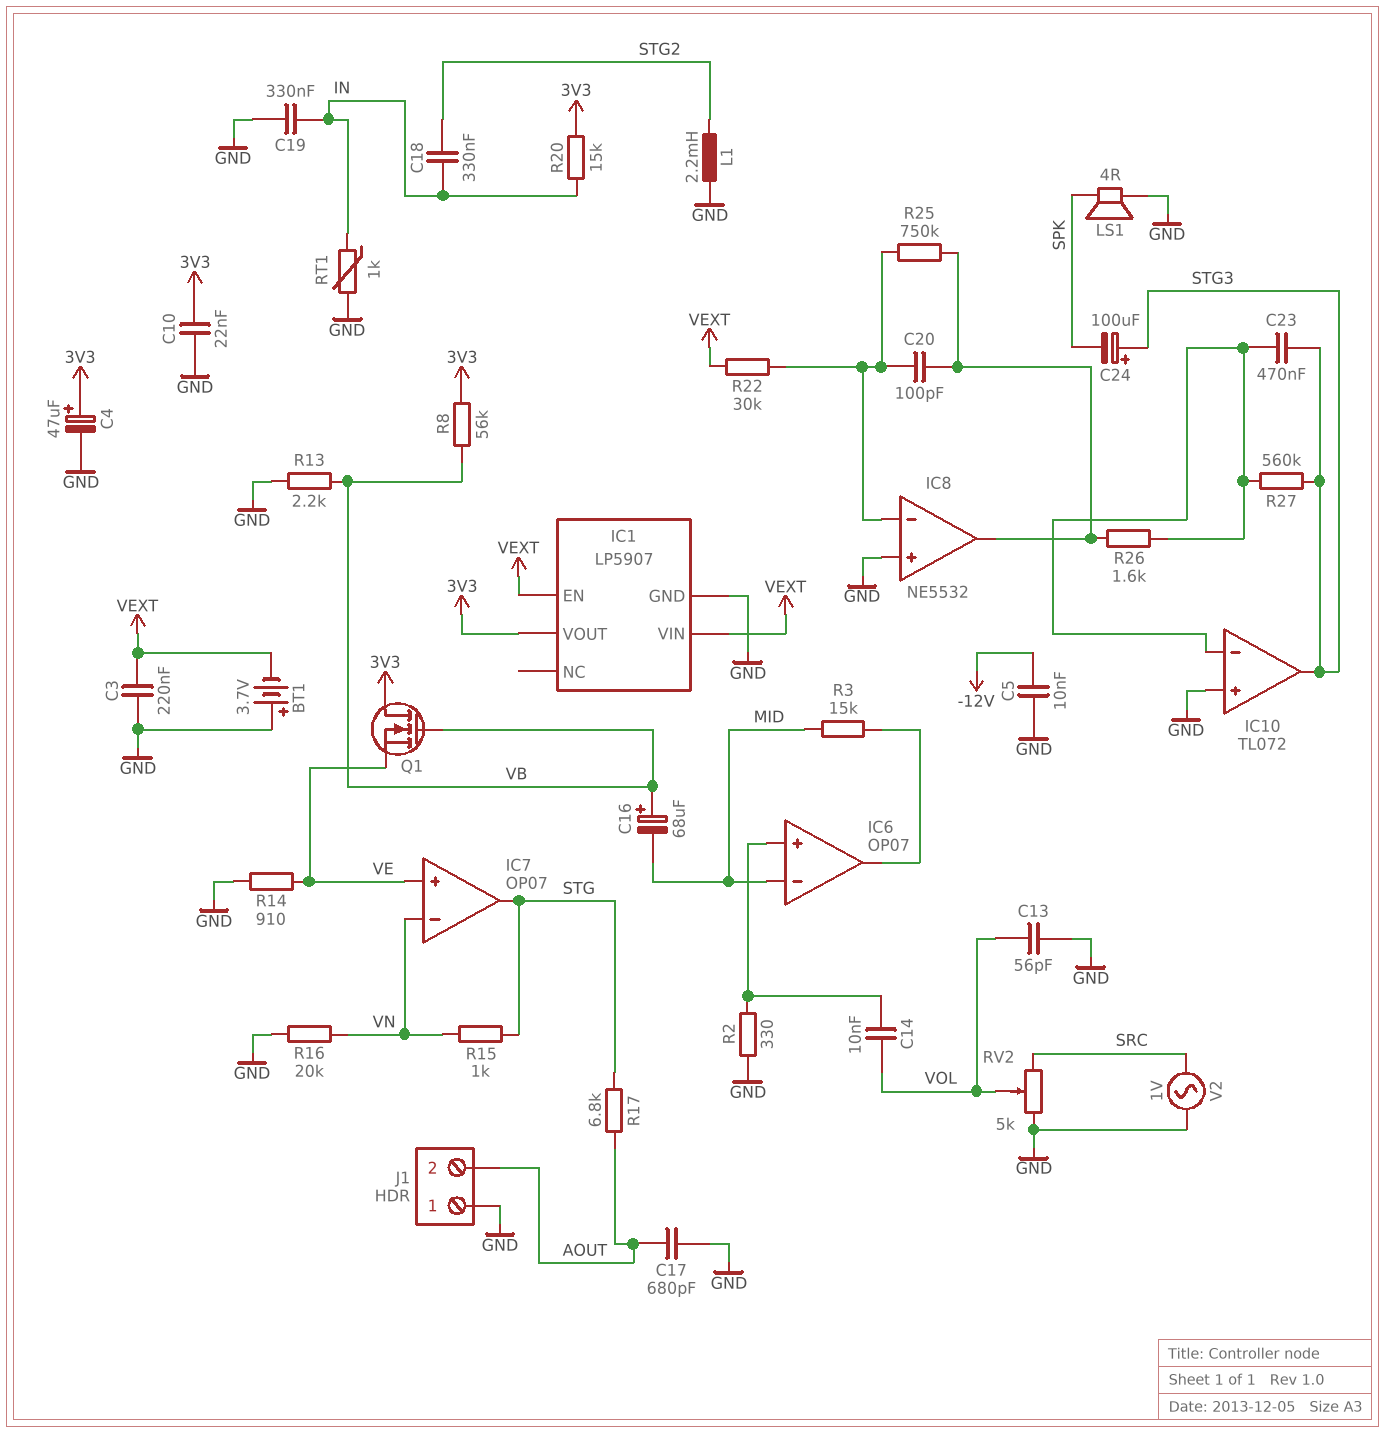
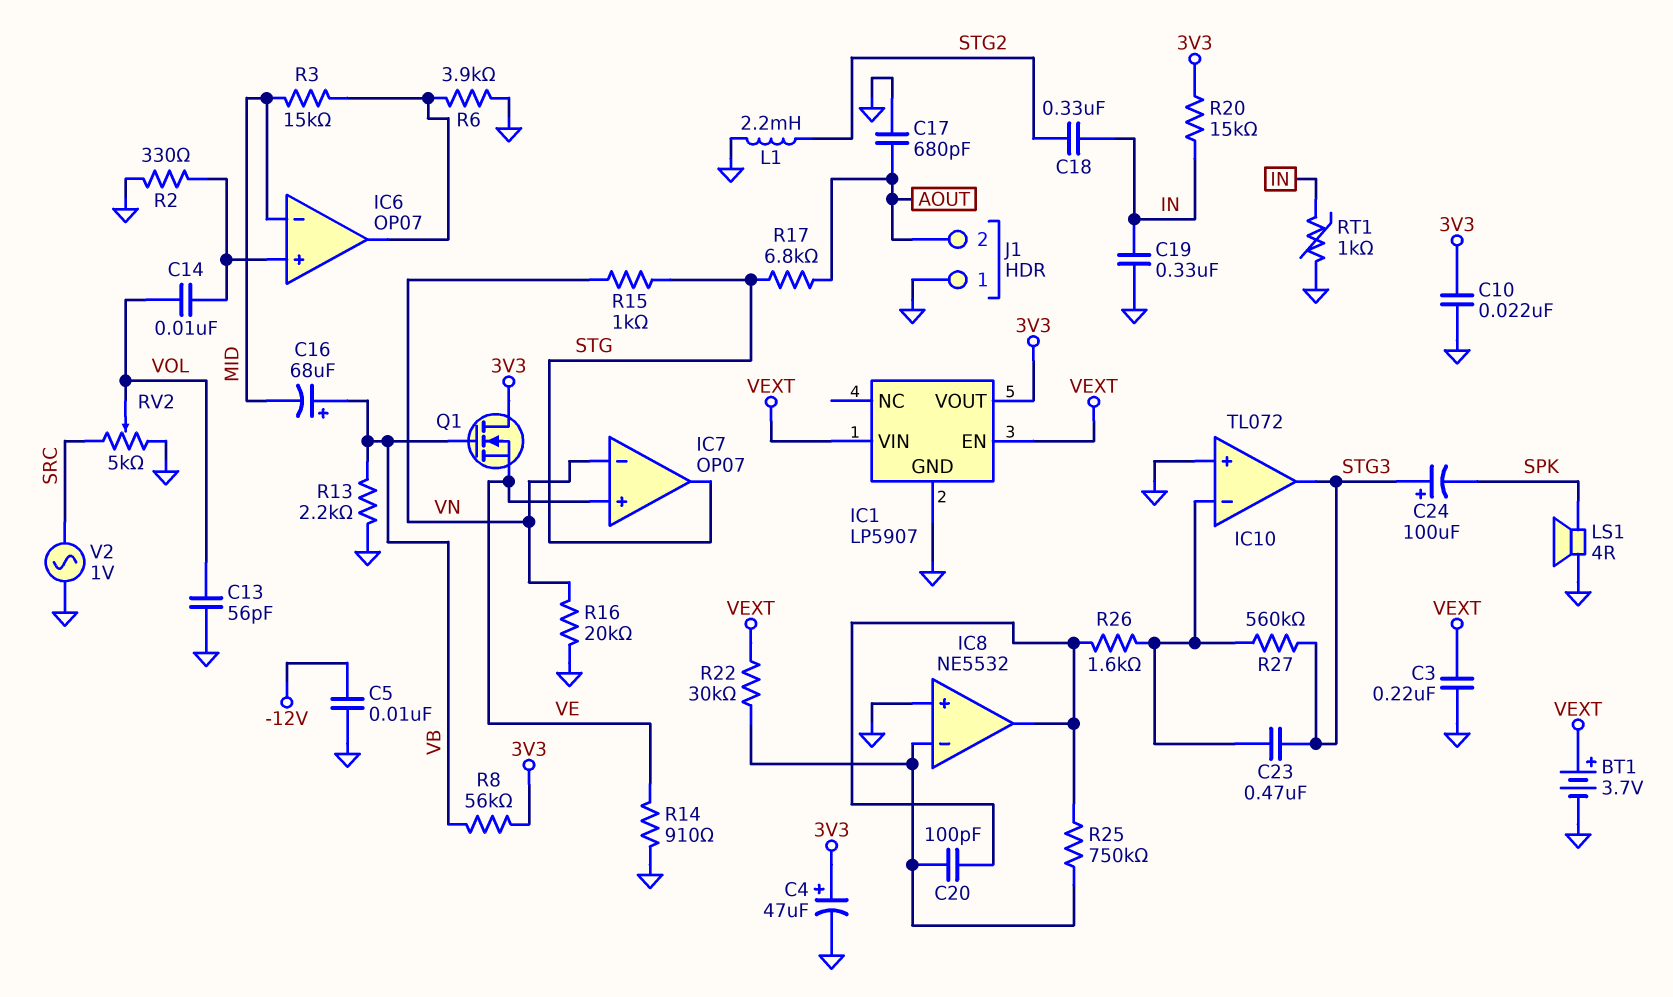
BT1: 3.7V (plus GND, minus VEXT) -> 3.7V (plus VEXT, minus GND)
R6: none -> 3.9k (GND, IC6/out)

